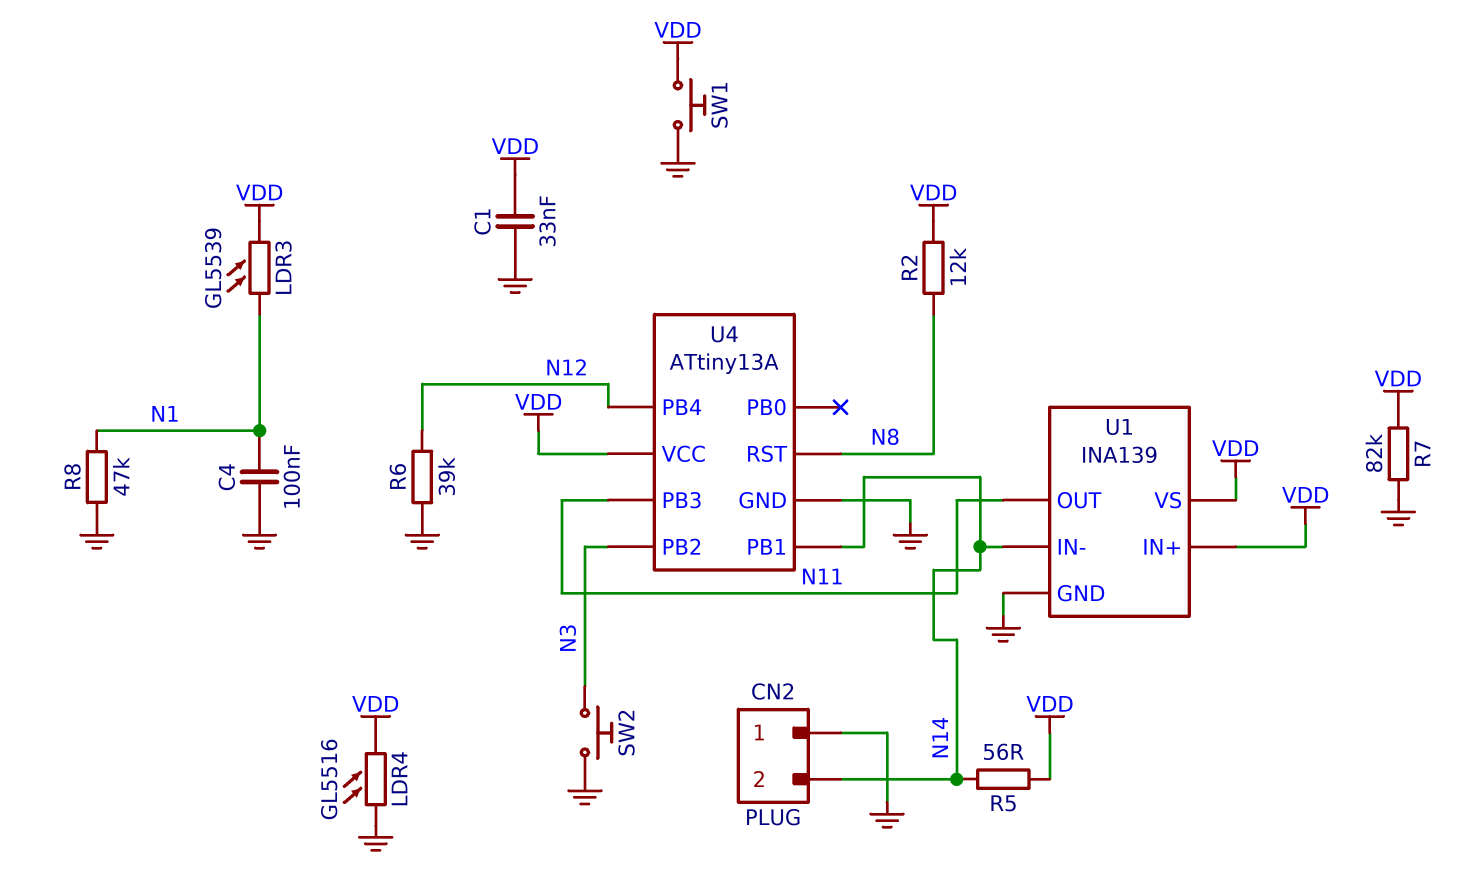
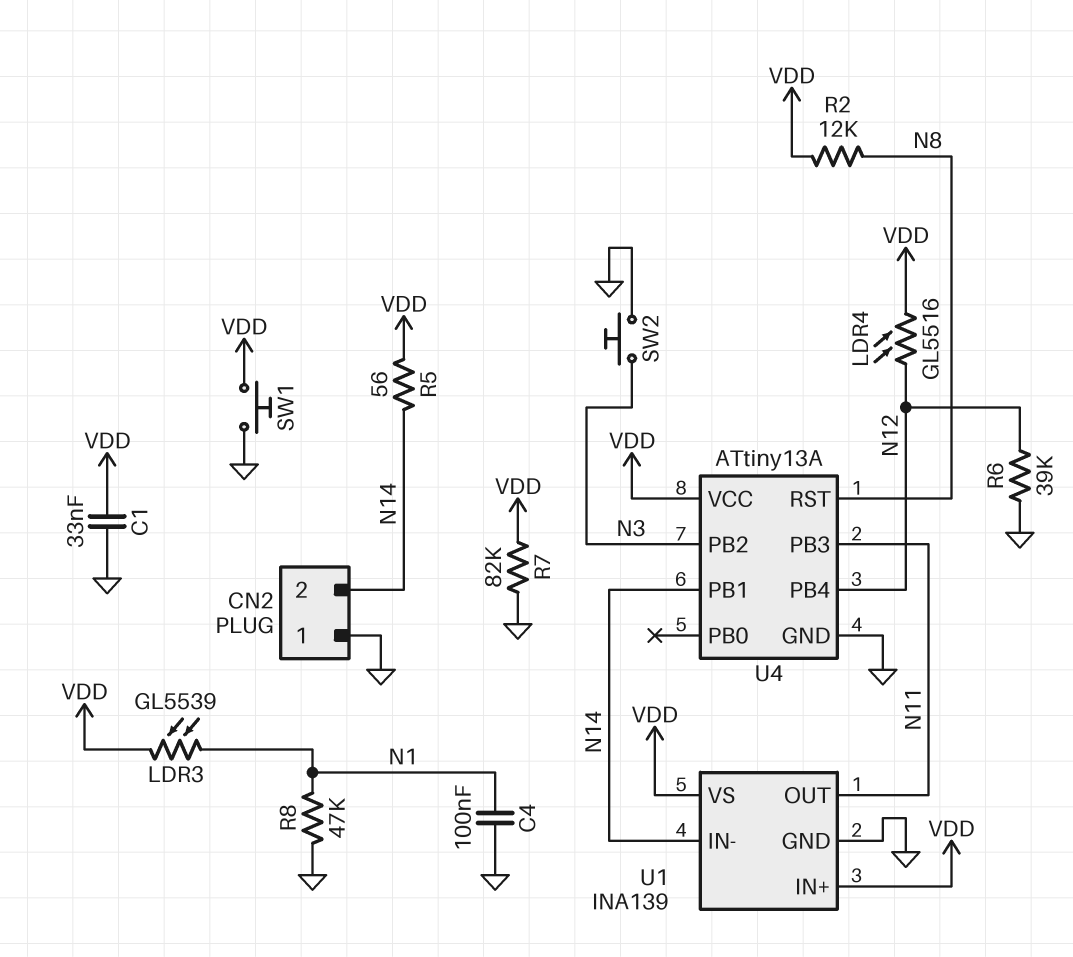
LDR4: GL5516 (GND, VDD) -> GL5516 (N12, VDD)

